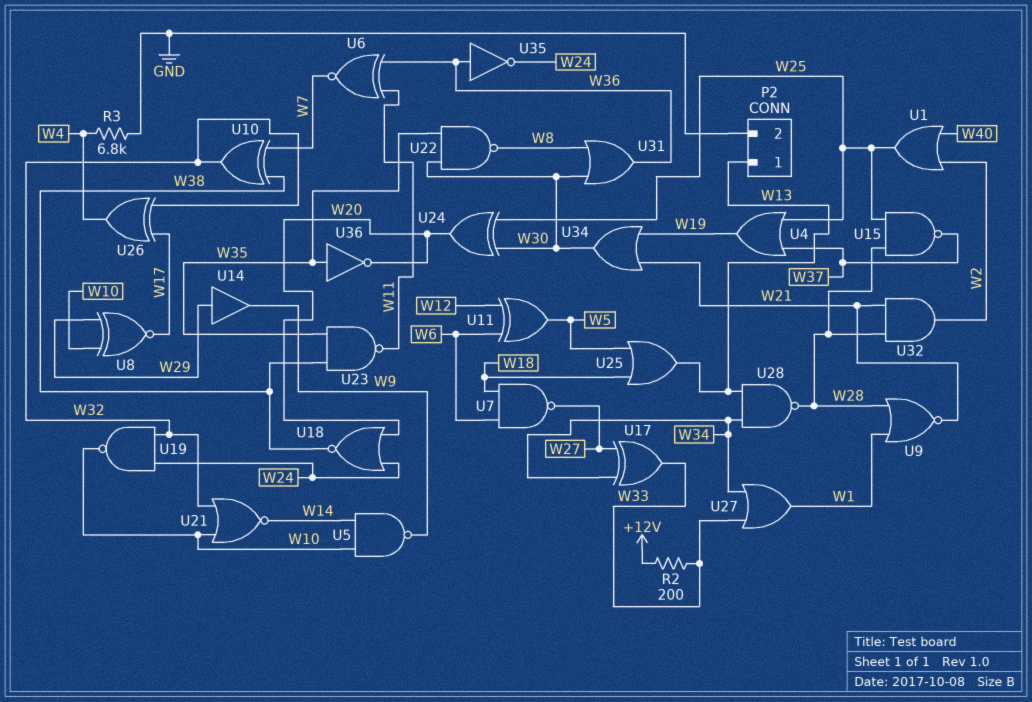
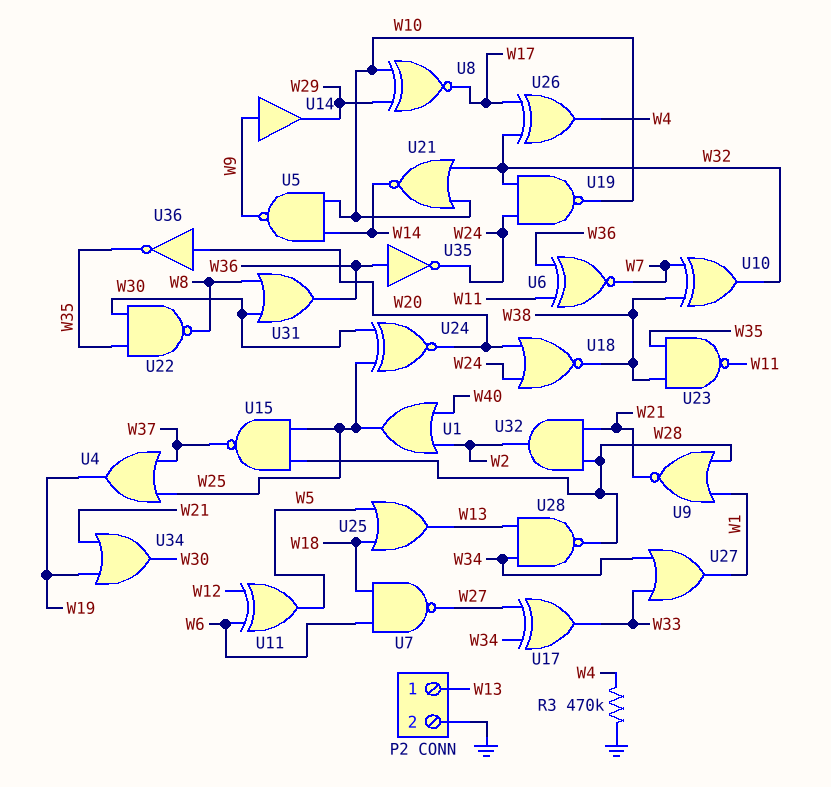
R2: 200 (+12V, W33) -> none
R3: 6.8k (GND, W4) -> 470k (GND, W4)
U14: buffer (in W29, out W9) -> buffer (in W9, out W29)
U24: XOR (in W25, in W30, out W20) -> XNOR (in W25, in W30, out W20)
U36: NOT (in W35, out W20) -> NOT (in W20, out W35)

